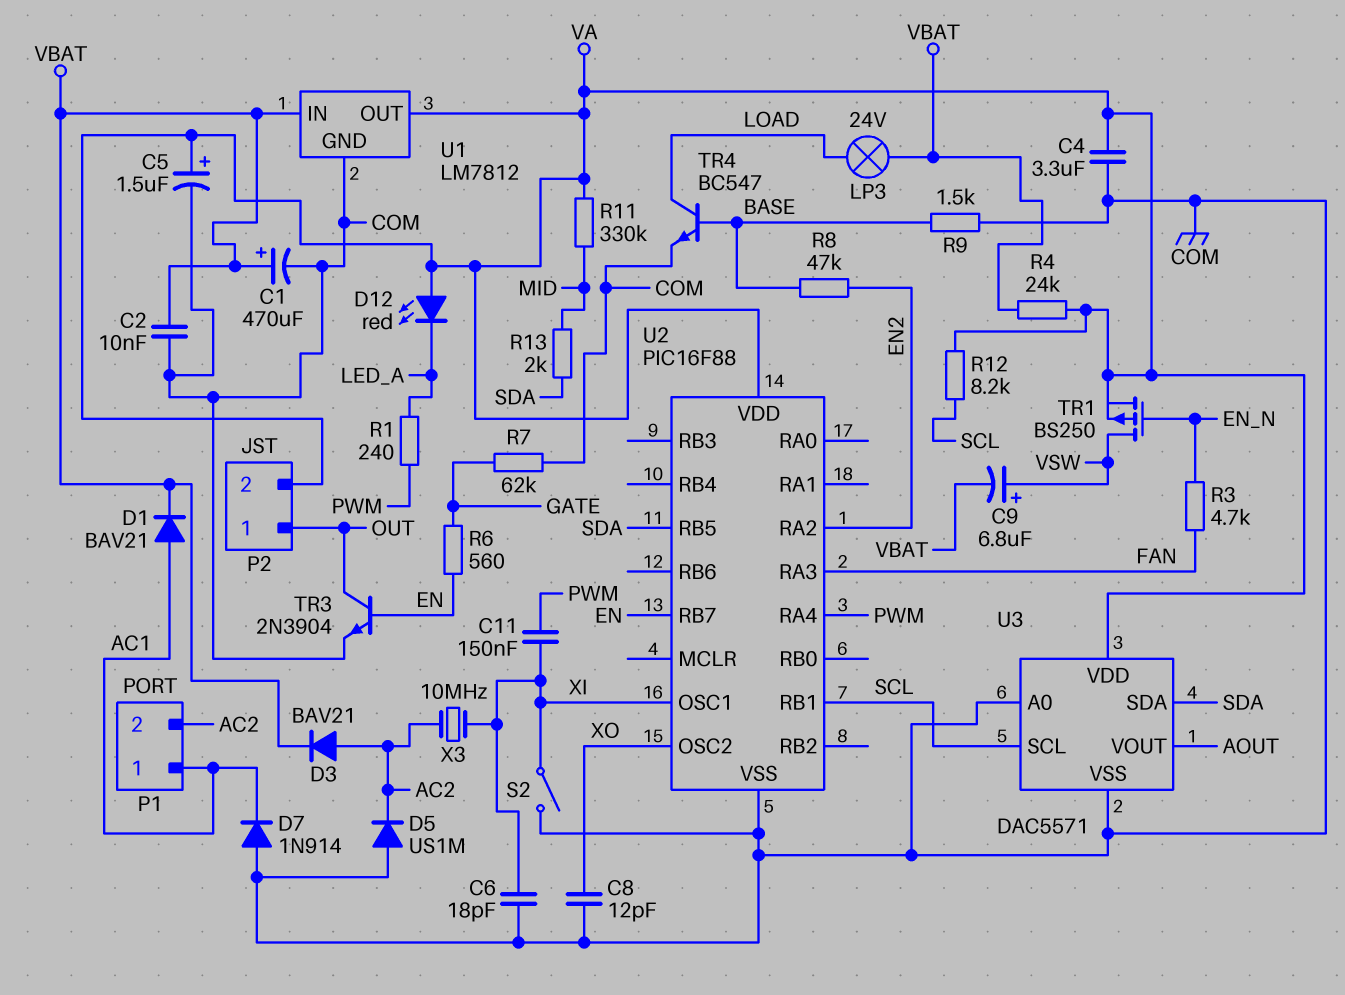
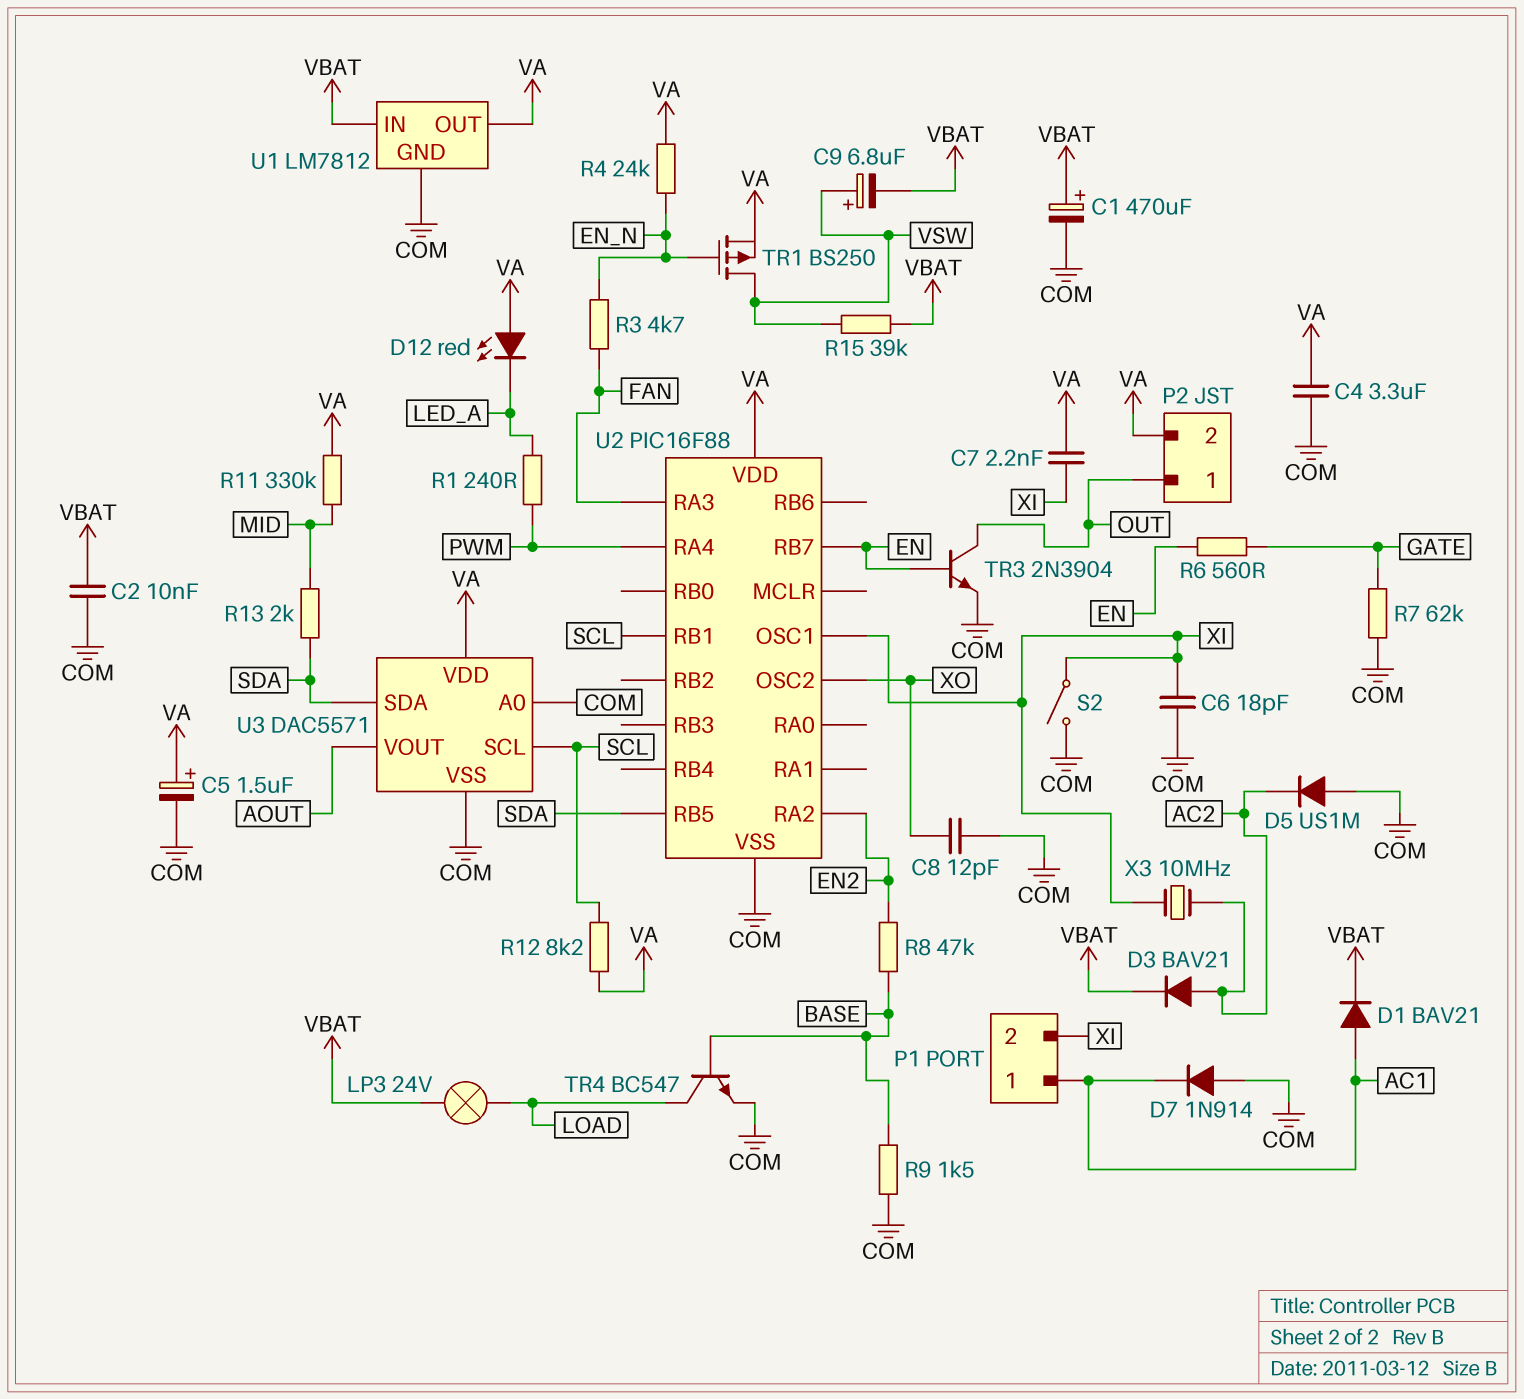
C7: none -> 2.2nF (VA, XI)
C11: 150nF (PWM, XI) -> none
P1 pin 2: AC2 -> XI
R4: 24k (VA, VBAT) -> 24k (EN_N, VA)
R15: none -> 39k (VBAT, VSW)

